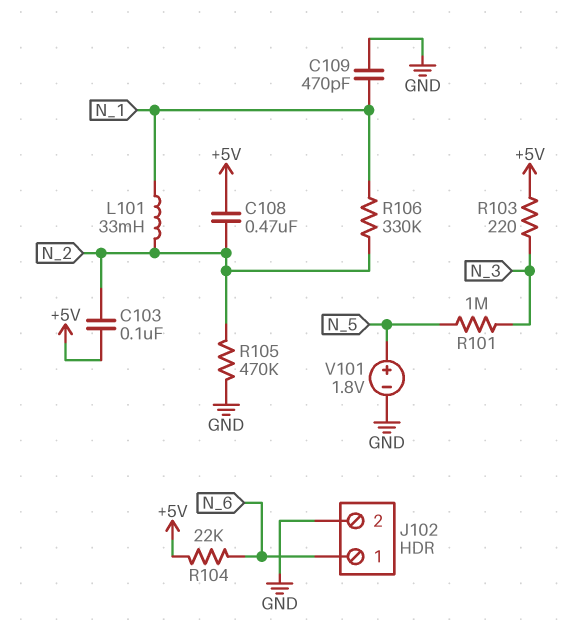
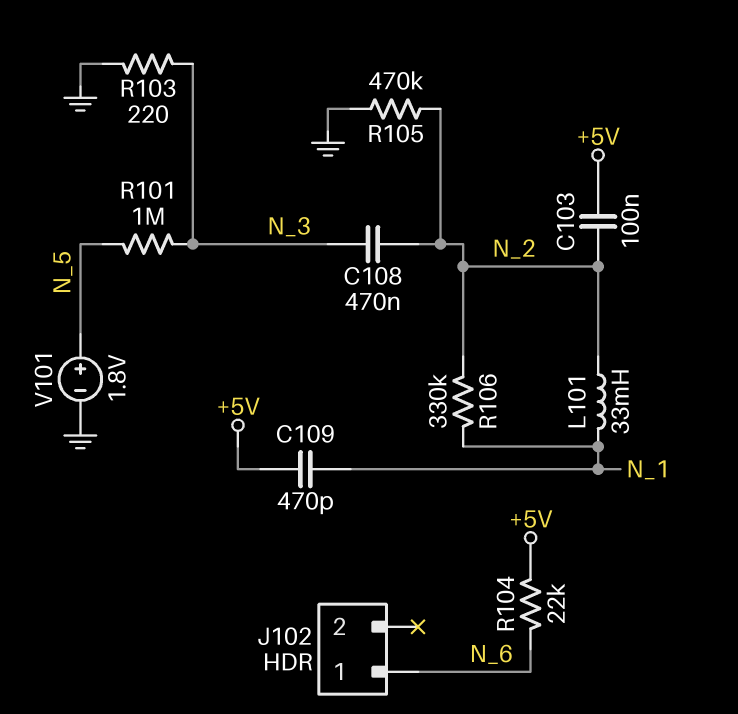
C108: 470nF (+5V, N_2) -> 470nF (N_2, N_3)
C109: 470pF (GND, N_1) -> 470pF (+5V, N_1)
J102 pin 2: GND -> none
R103: 220 (+5V, N_3) -> 220 (GND, N_3)

